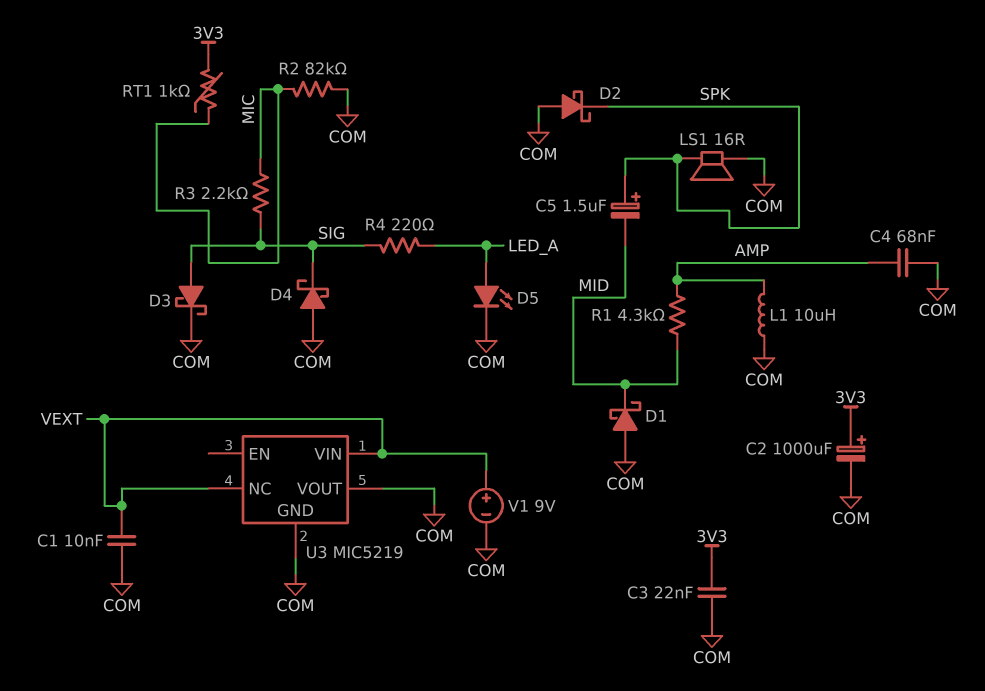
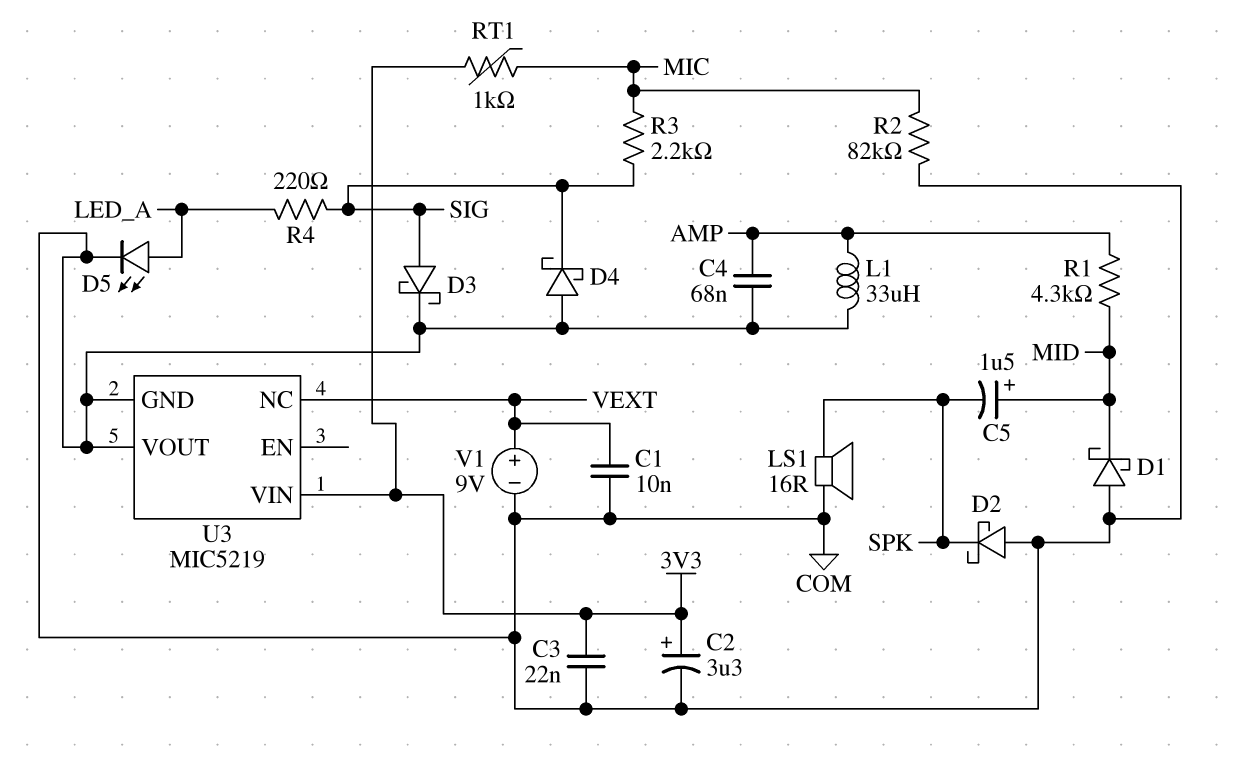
C2: 1000uF (plus 3V3, minus COM) -> 3.3uF (plus 3V3, minus COM)
C5: 1.5uF (plus SPK, minus MID) -> 1.5uF (plus MID, minus SPK)
L1: 10uH (AMP, COM) -> 33uH (AMP, COM)
U3 pin VIN: VEXT -> 3V3

